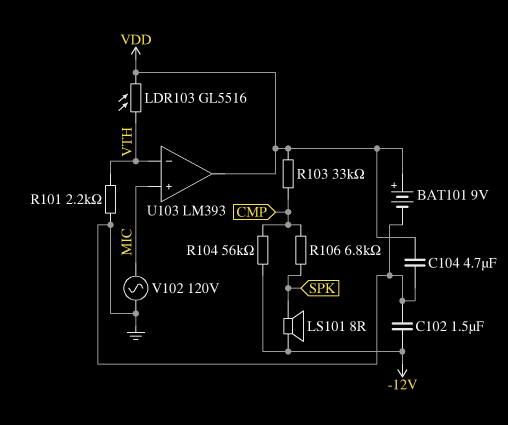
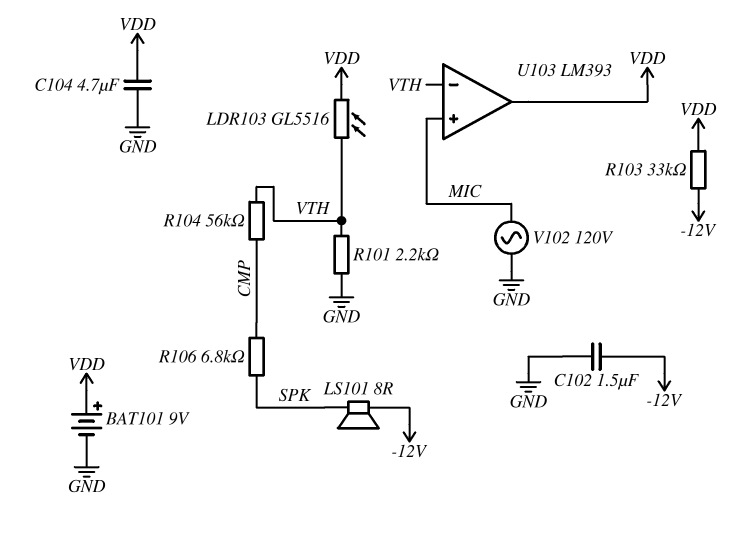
R103: 33k (CMP, VDD) -> 33k (-12V, VDD)
R104: 56k (-12V, CMP) -> 56k (CMP, VTH)

